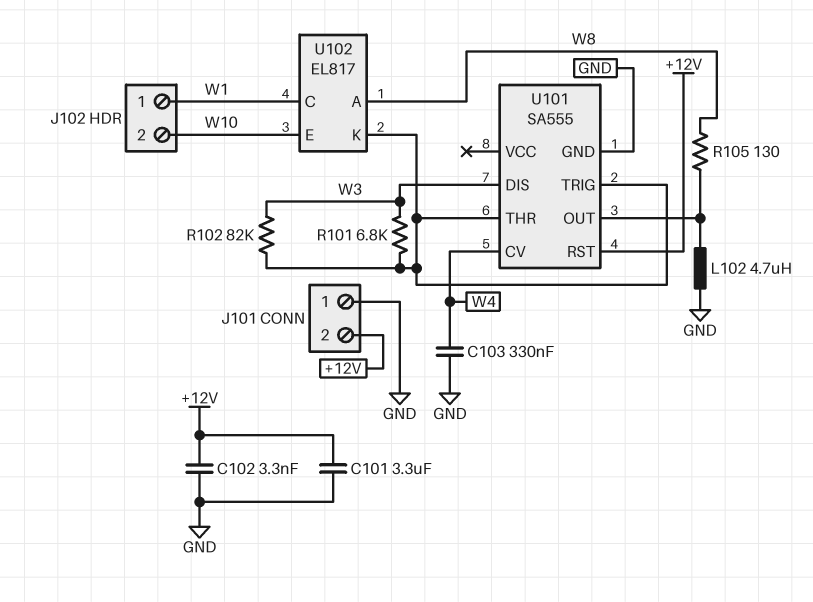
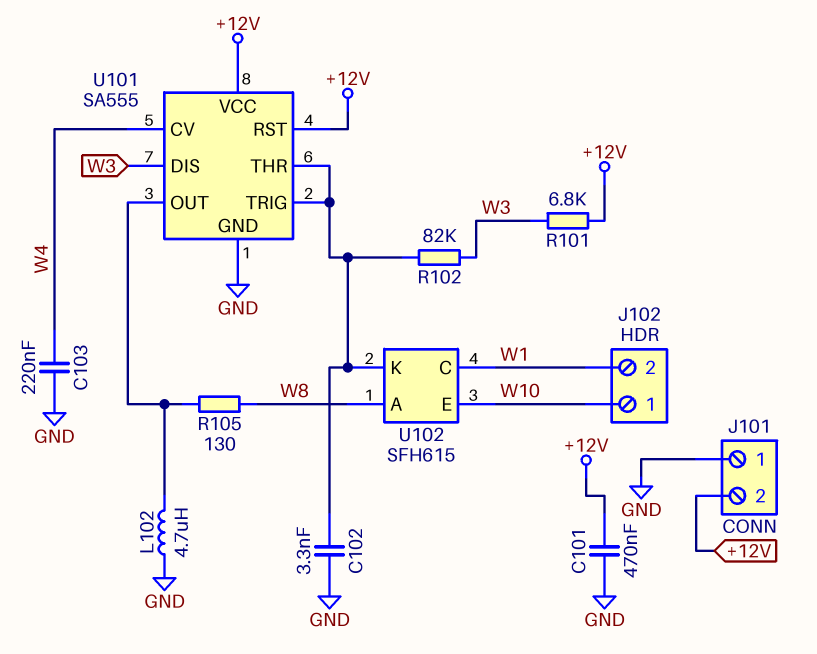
C101: 3.3uF (+12V, GND) -> 470nF (+12V, GND)
C102: 3.3nF (+12V, GND) -> 3.3nF (GND, U101/THR)
C103: 330nF (GND, W4) -> 220nF (GND, W4)
J102 pin 1: W1 -> W10
J102 pin 2: W10 -> W1
R101: 6.8k (U101/THR, W3) -> 6.8k (+12V, W3)
U101 pin VCC: none -> +12V
U102: EL817 -> SFH615

